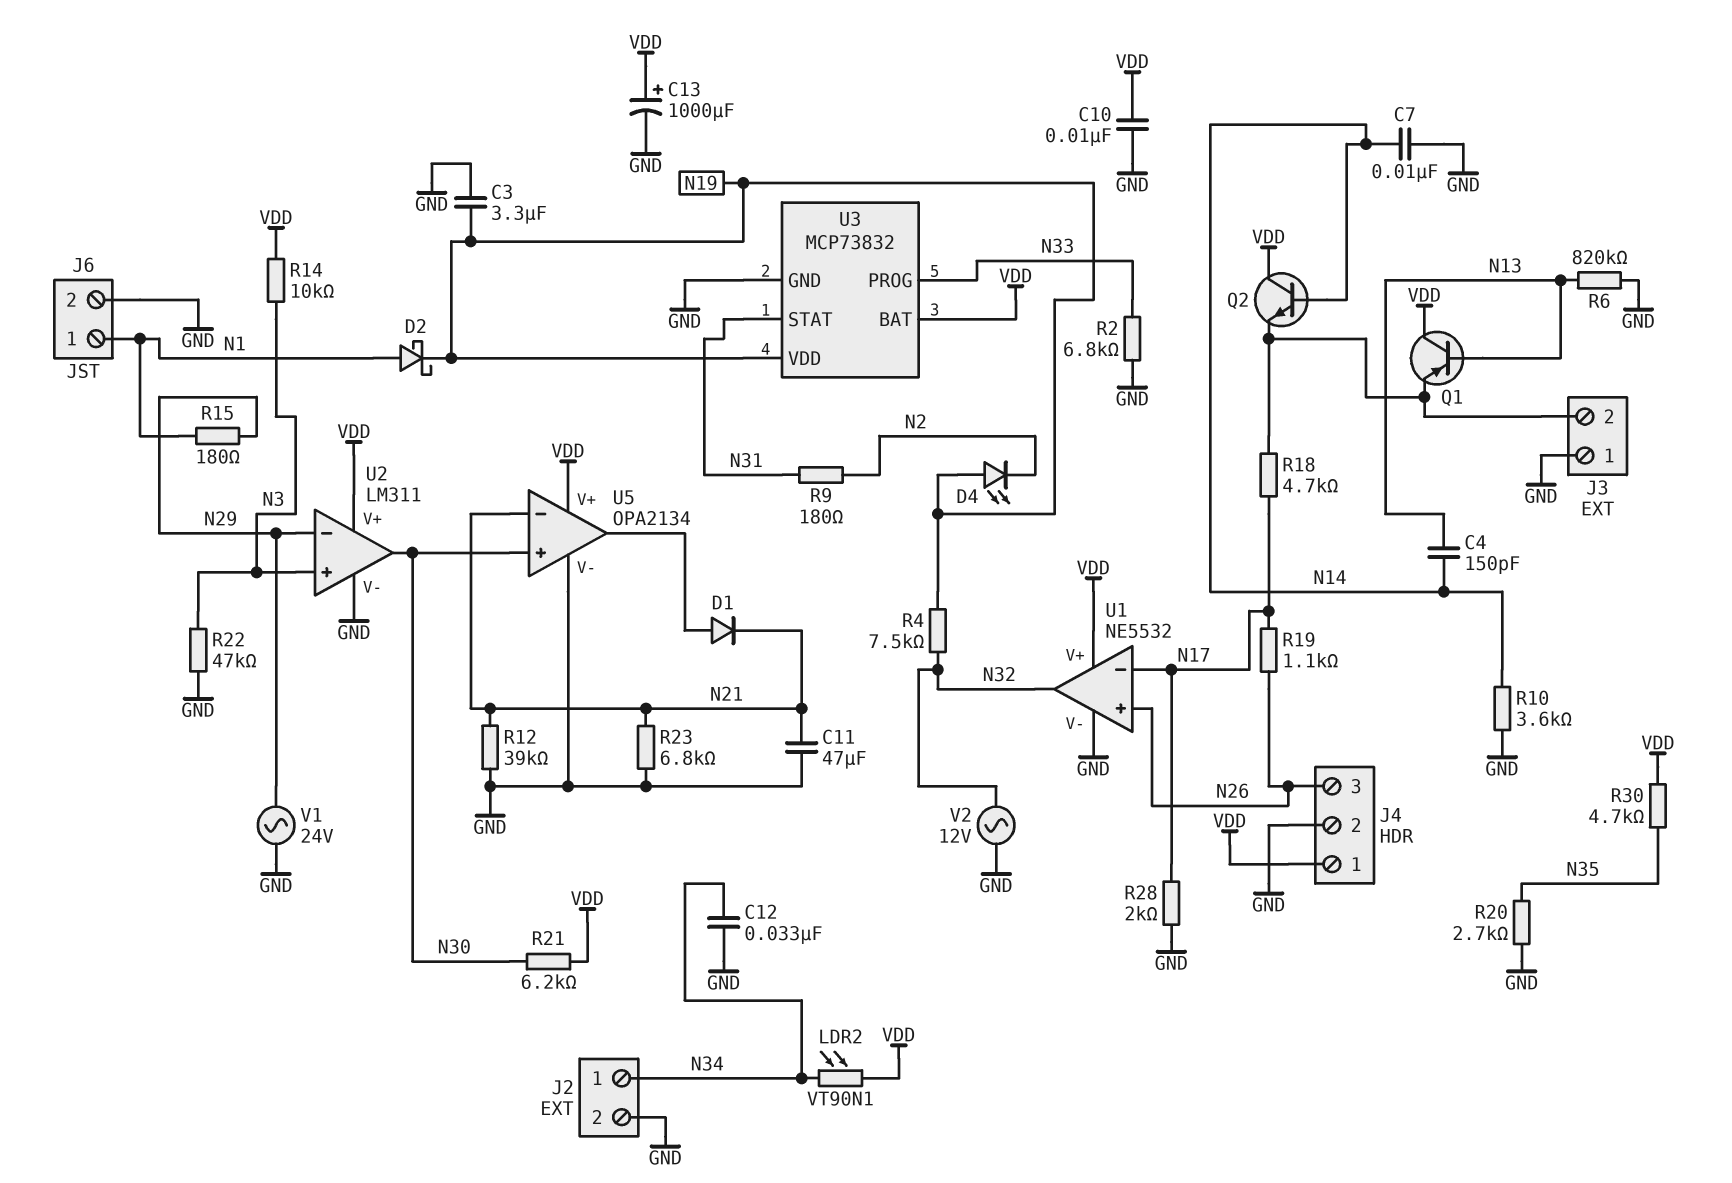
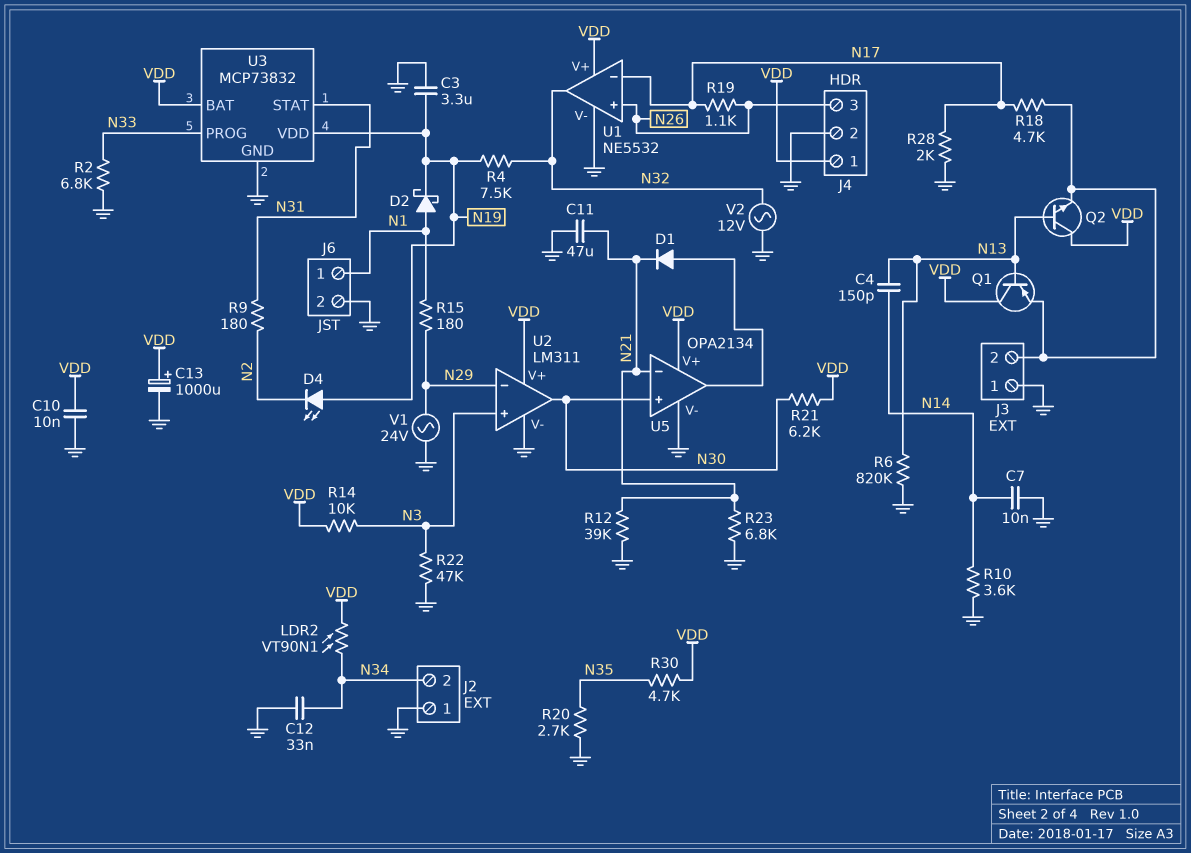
J2 pin 1: N34 -> GND
J2 pin 2: GND -> N34
Q2: NPN (B N14, C VDD, E J3/2) -> NPN (B N13, C VDD, E J3/2)

